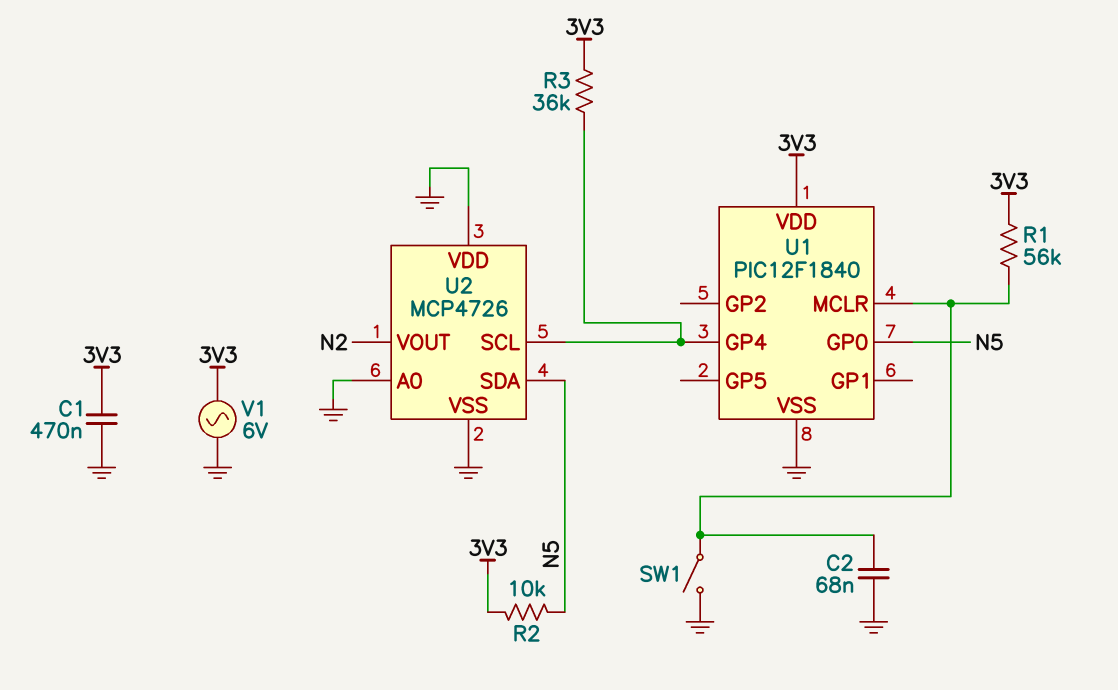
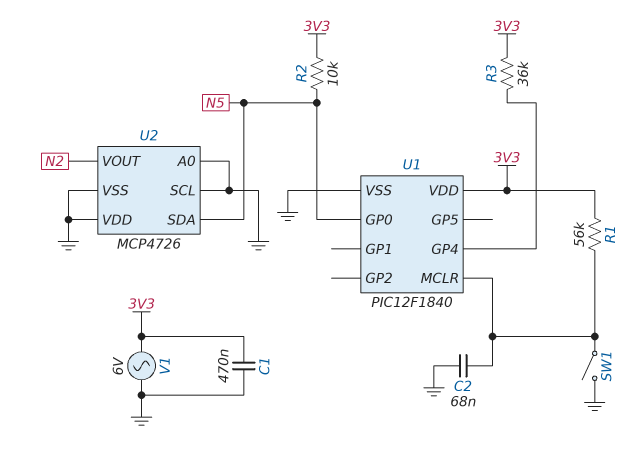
U2 pin SCL: U1/GP4 -> GND

